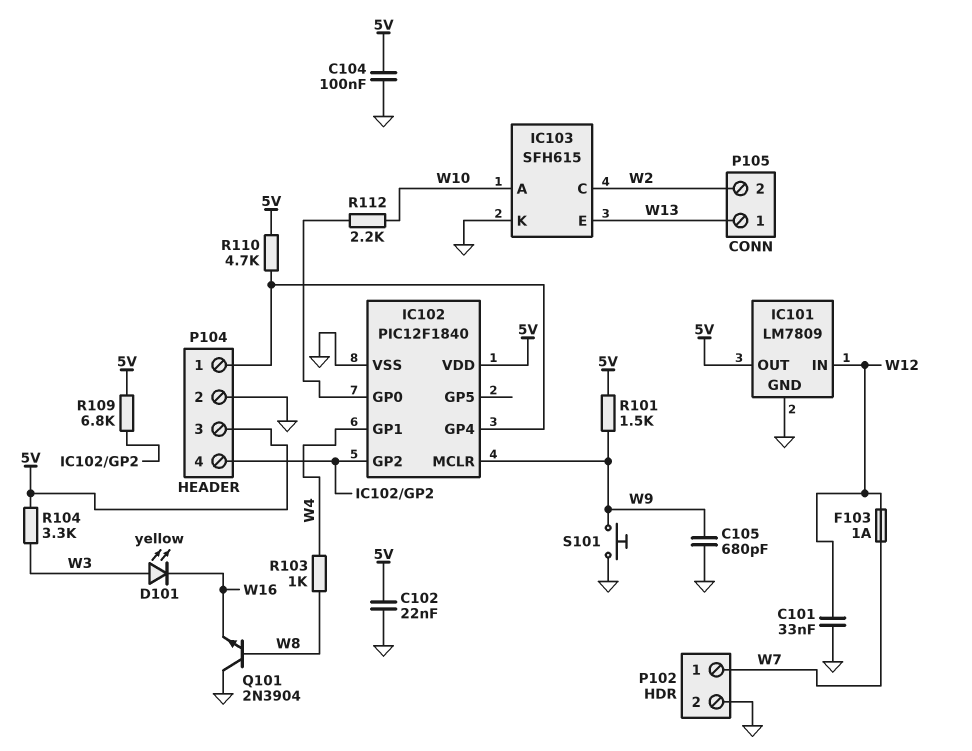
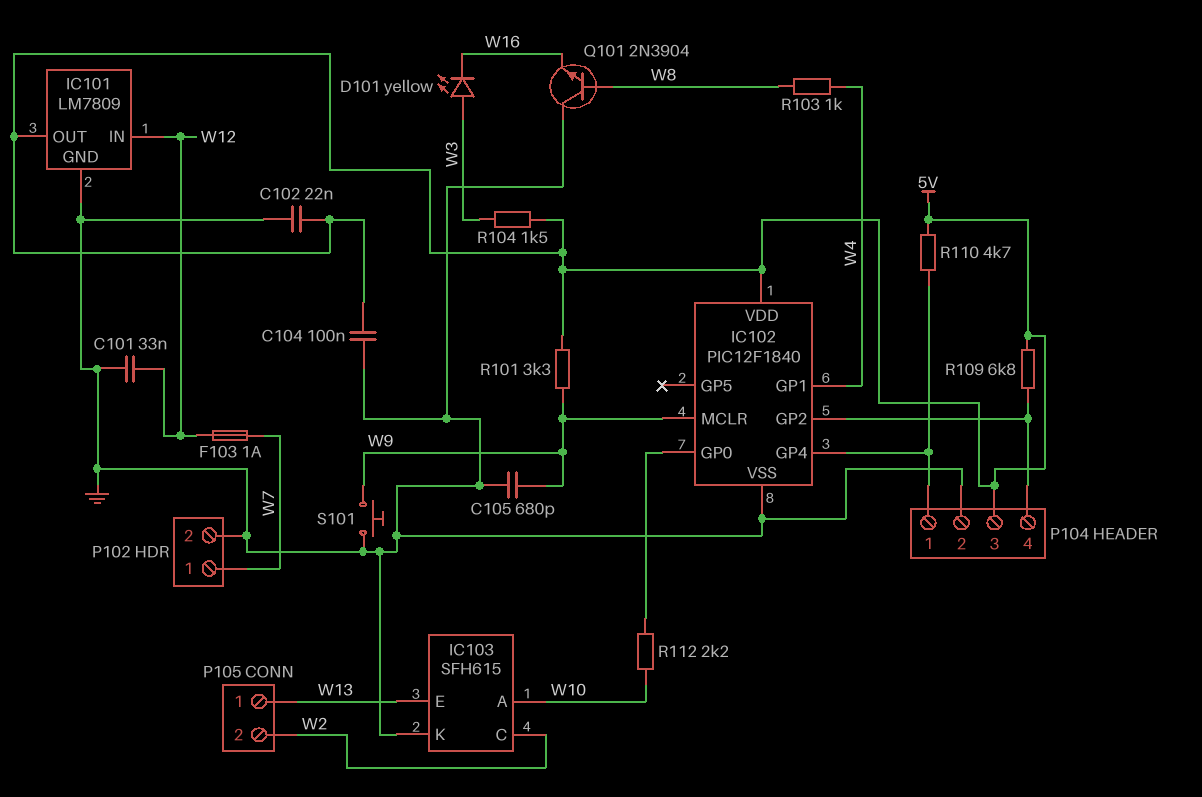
R101: 1.5k (5V, W9) -> 3.3k (5V, W9)
R104: 3.3k (5V, W3) -> 1.5k (5V, W3)

